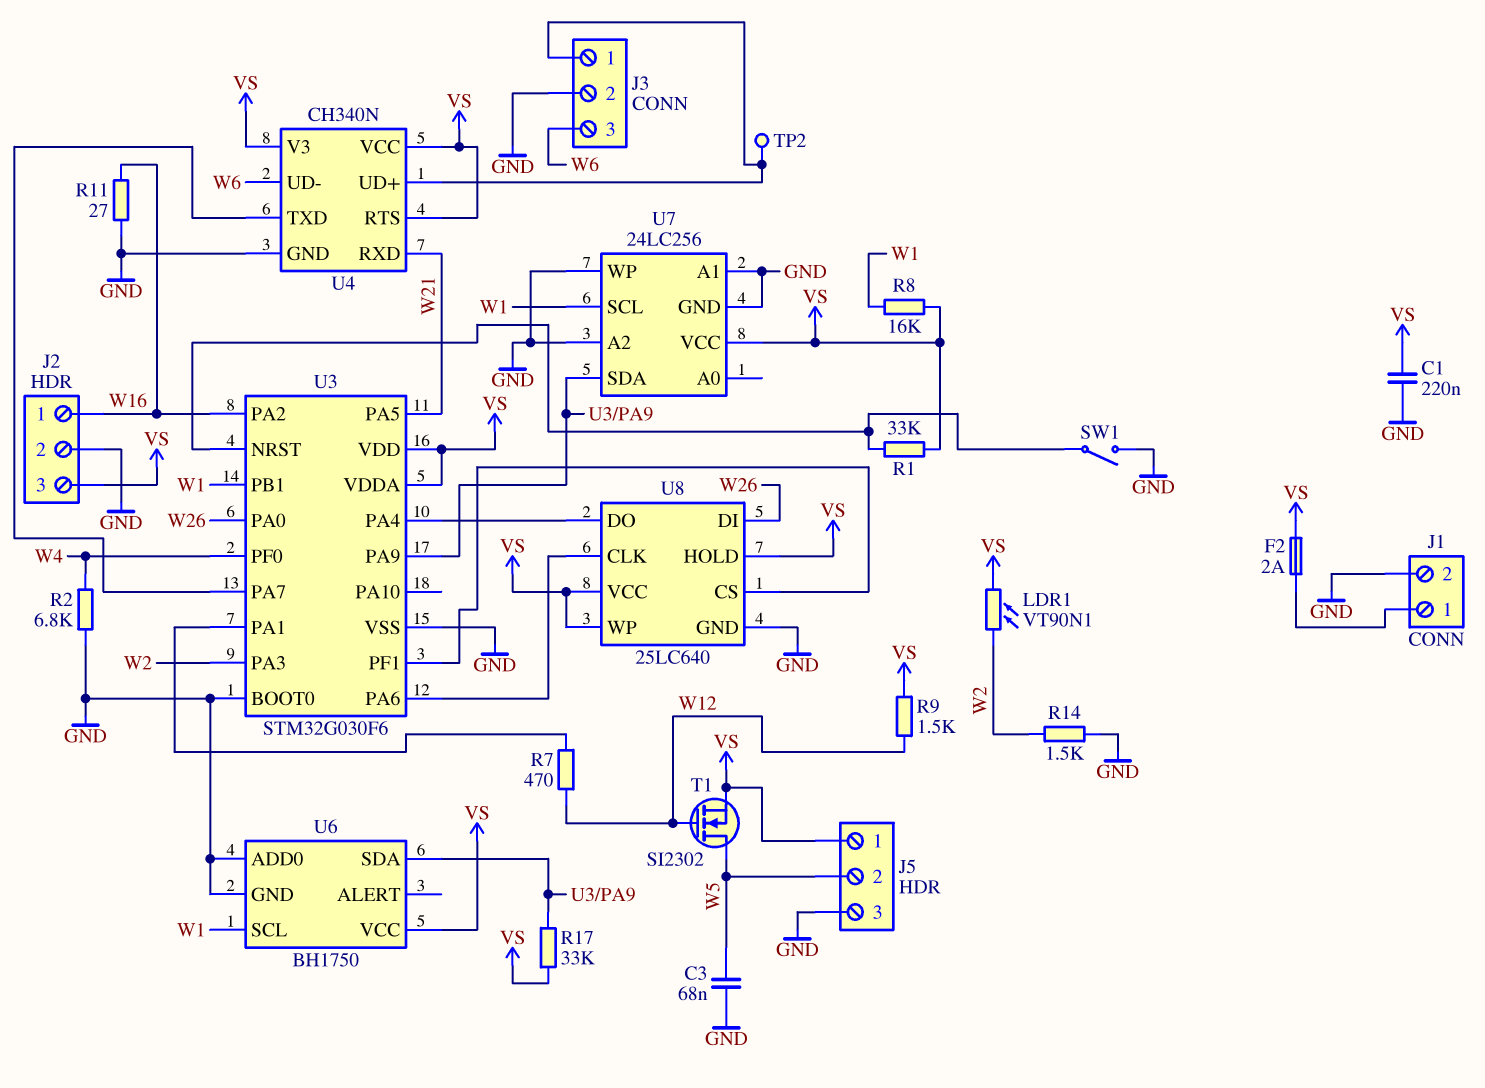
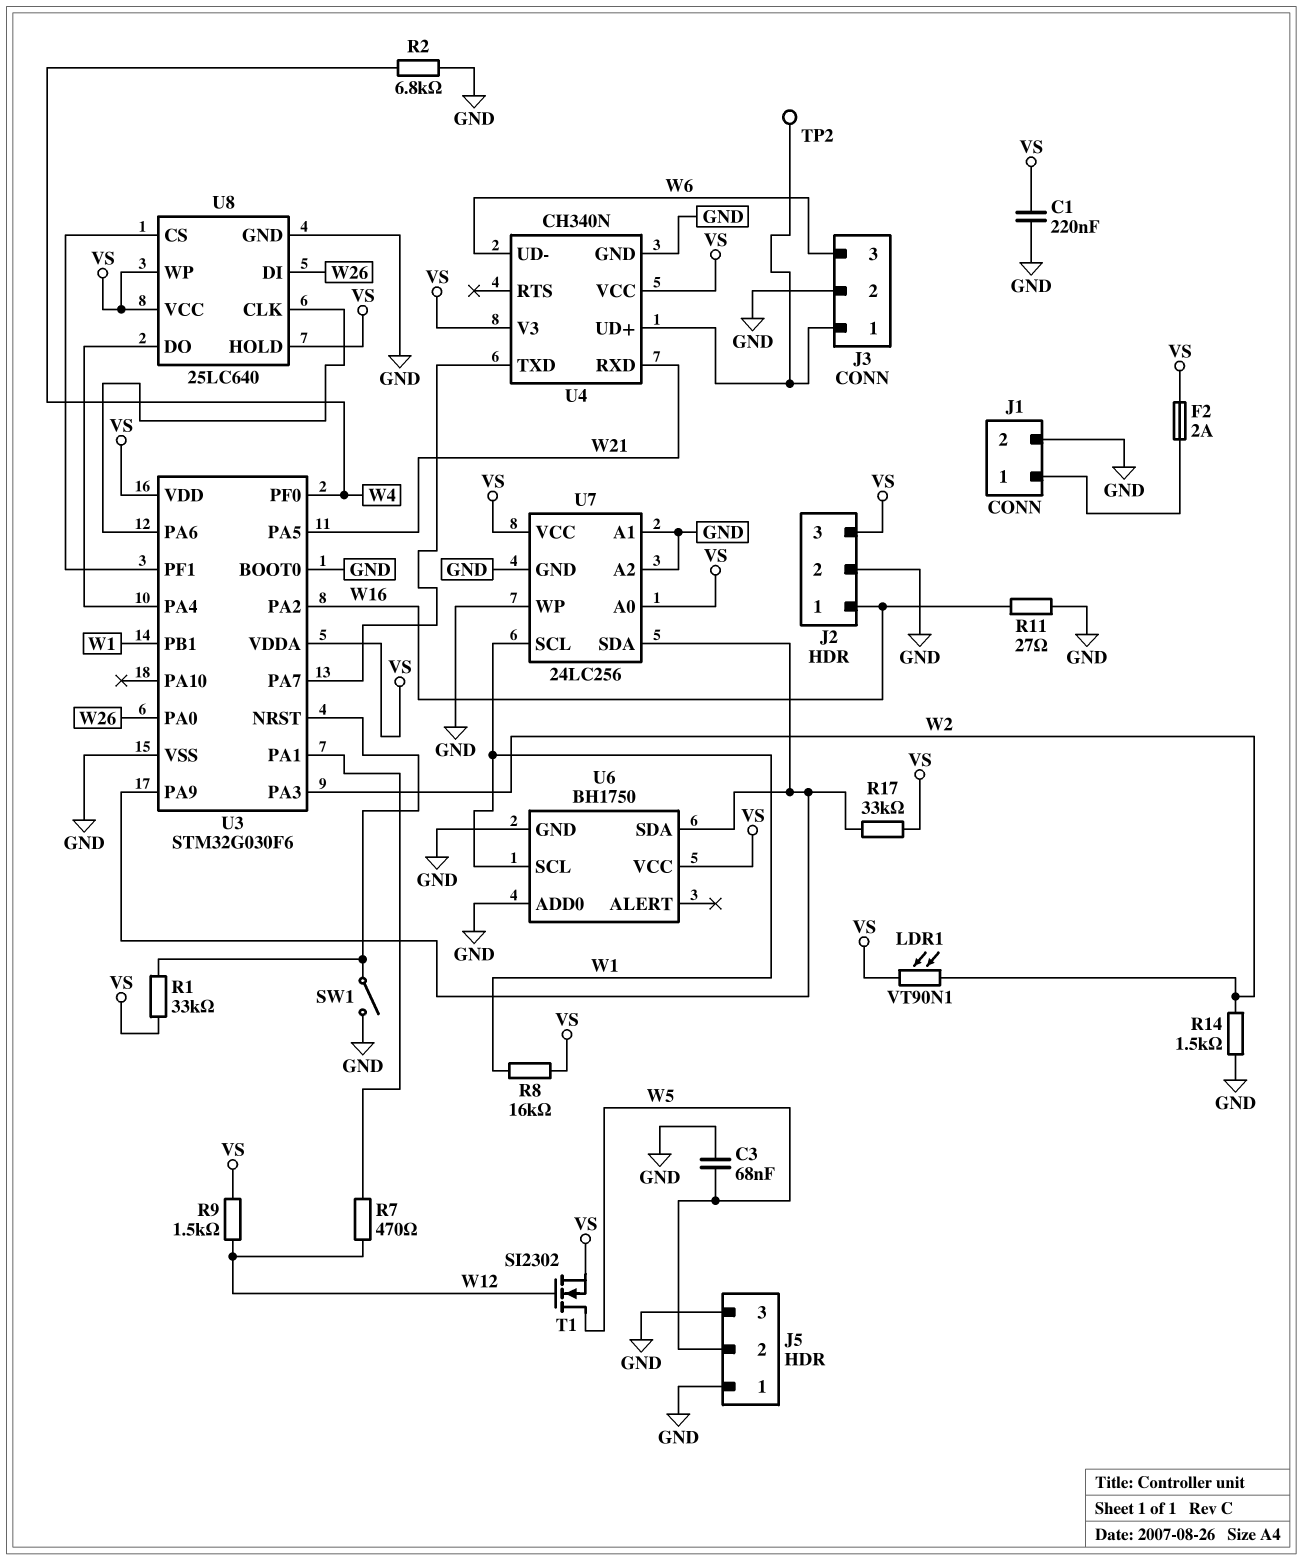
J5 pin 1: VS -> GND
U4 pin RTS: VS -> none
U7 pin A0: none -> VS

